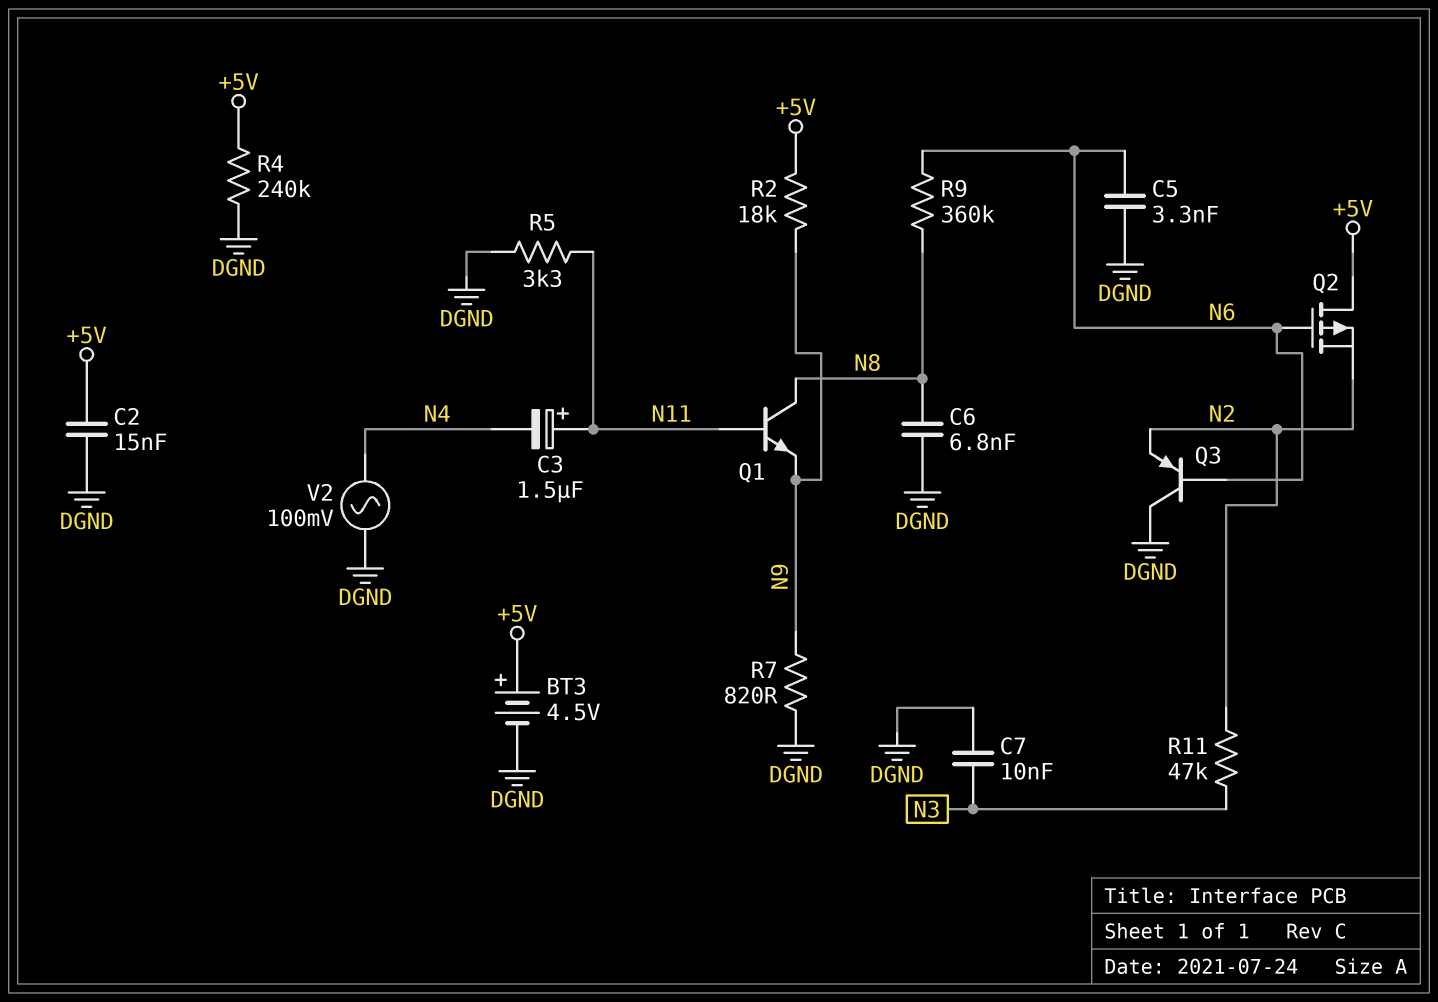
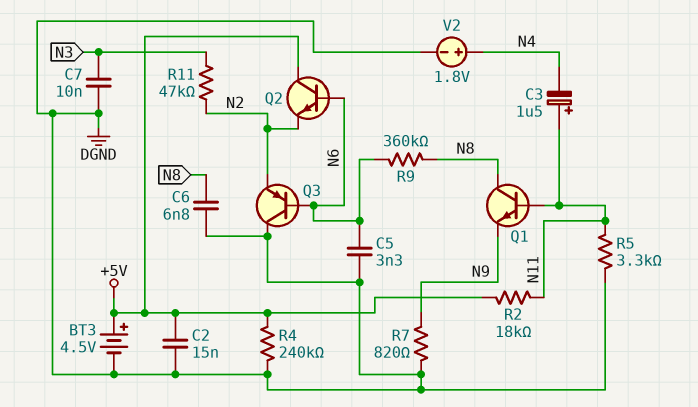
Q2: PMOS (G N6, D +5V, S N2) -> NPN (B N6, C +5V, E N2)
R2: 18k (+5V, N9) -> 18k (+5V, N11)
V2: AC 100mV (DGND, N4) -> 1.8V (plus N4, minus DGND)

